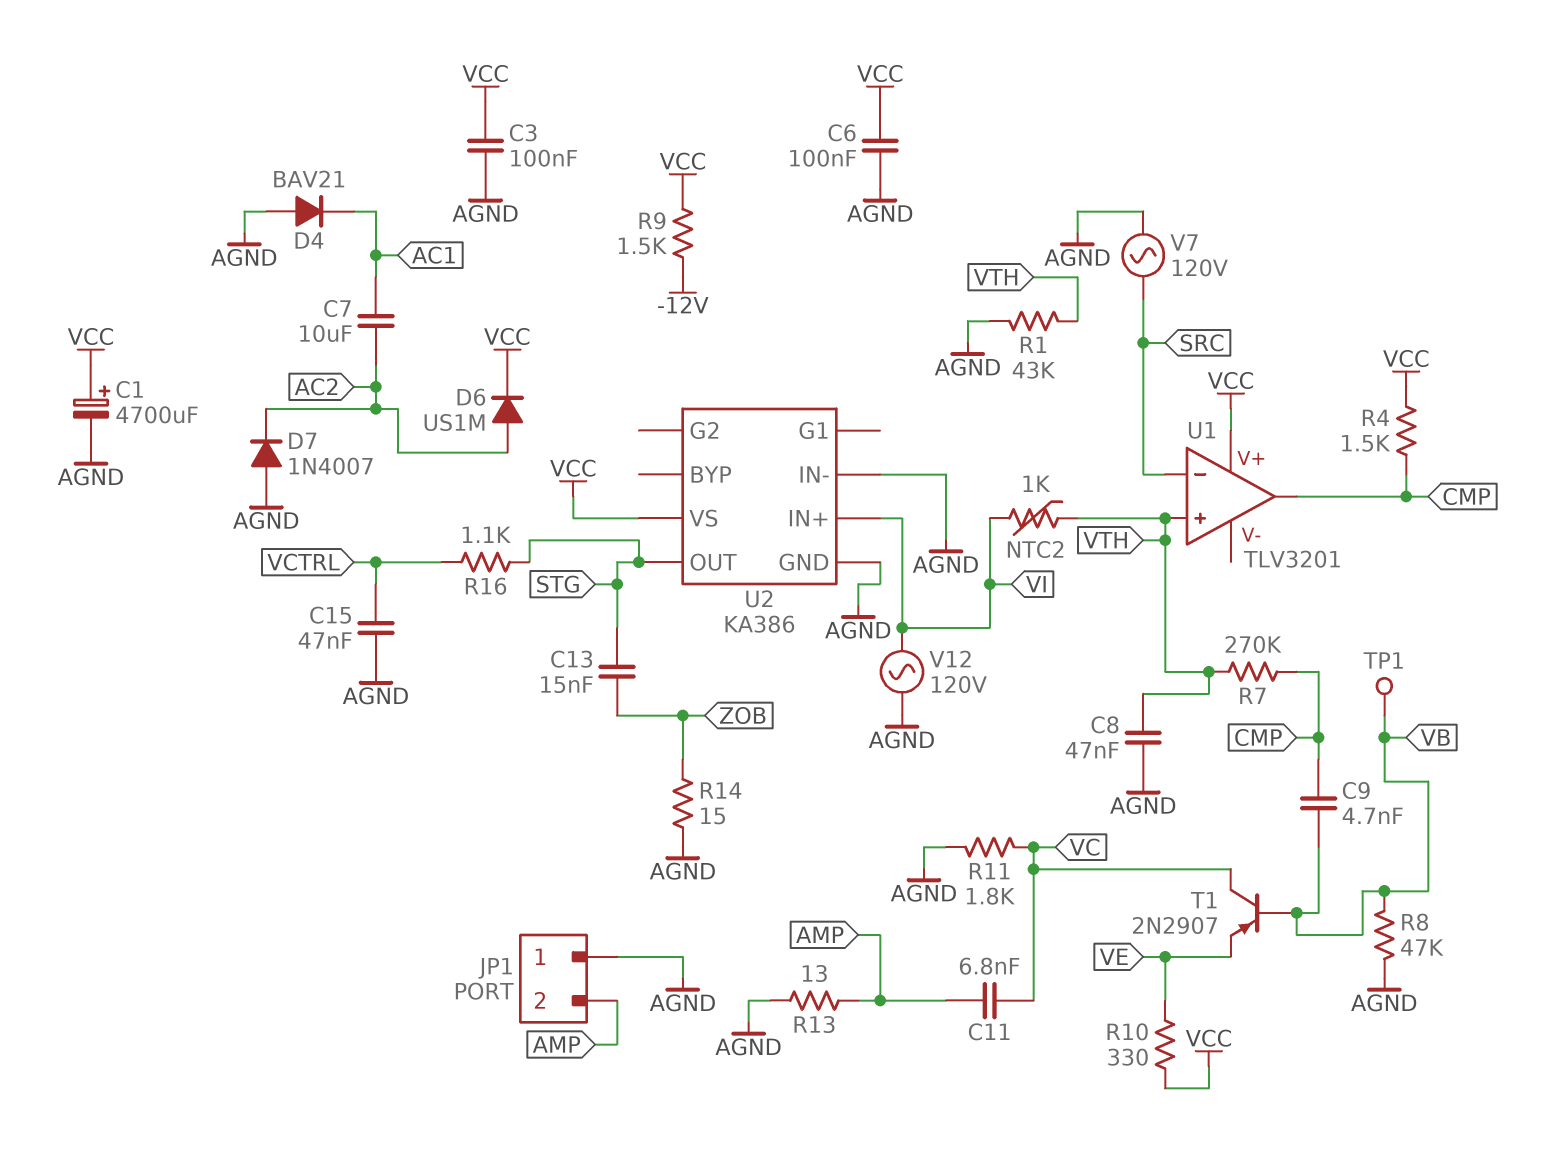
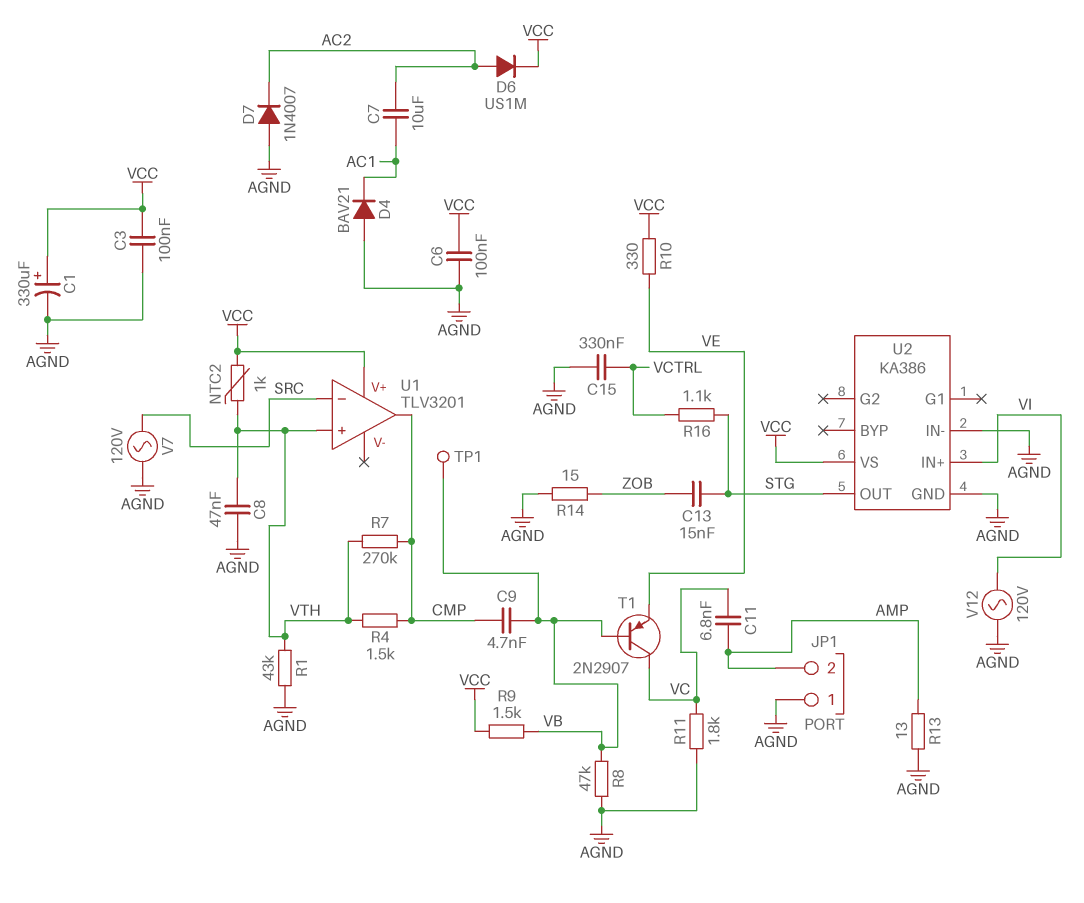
C1: 4700uF (plus VCC, minus AGND) -> 330uF (plus VCC, minus AGND)
C15: 47nF (AGND, VCTRL) -> 330nF (AGND, VCTRL)
NTC2: 1k (VI, VTH) -> 1k (VCC, VTH)
R4: 1.5k (CMP, VCC) -> 1.5k (CMP, VTH)
R9: 1.5k (-12V, VCC) -> 1.5k (VB, VCC)

